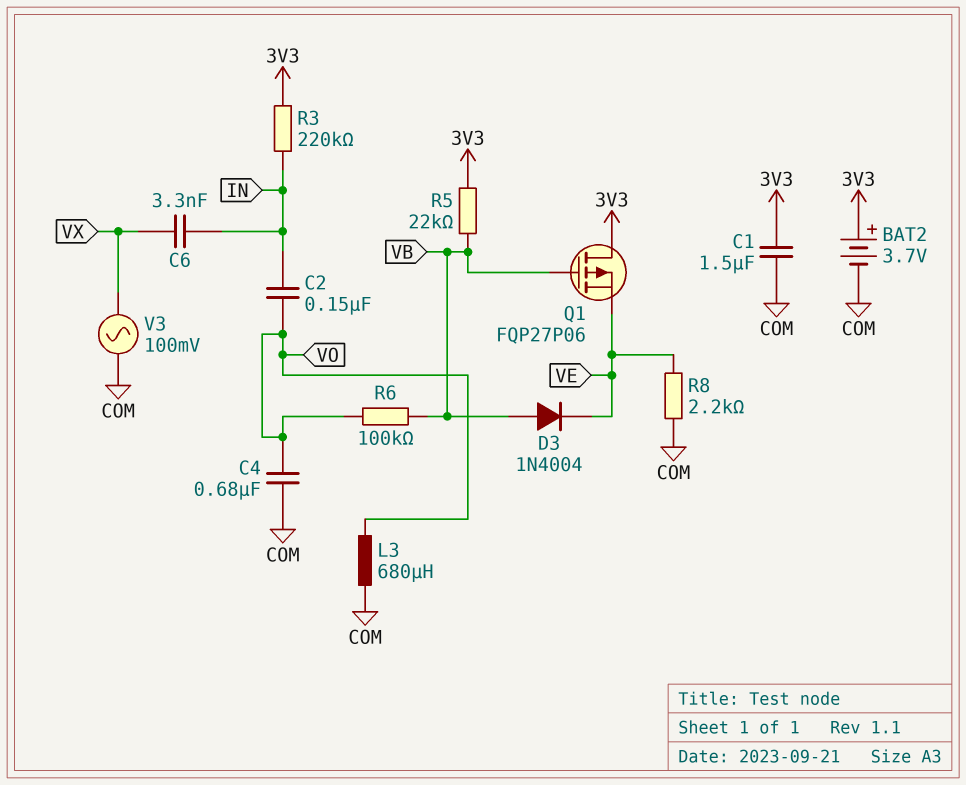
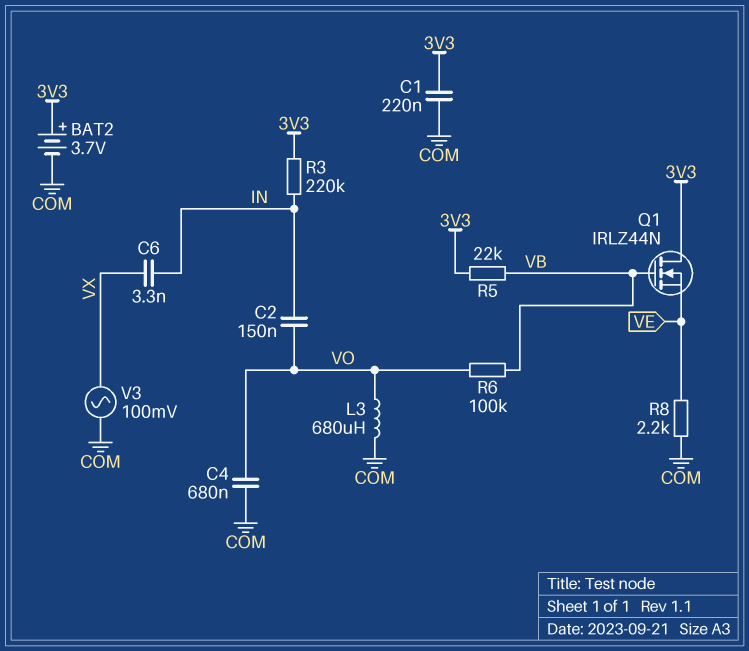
C1: 1.5uF (3V3, COM) -> 220nF (3V3, COM)
D3: diode 1N4004 (A VB, K VE) -> none
Q1: PMOS FQP27P06 (G VB, D 3V3, S VE) -> NMOS IRLZ44N (G VB, D 3V3, S VE)

